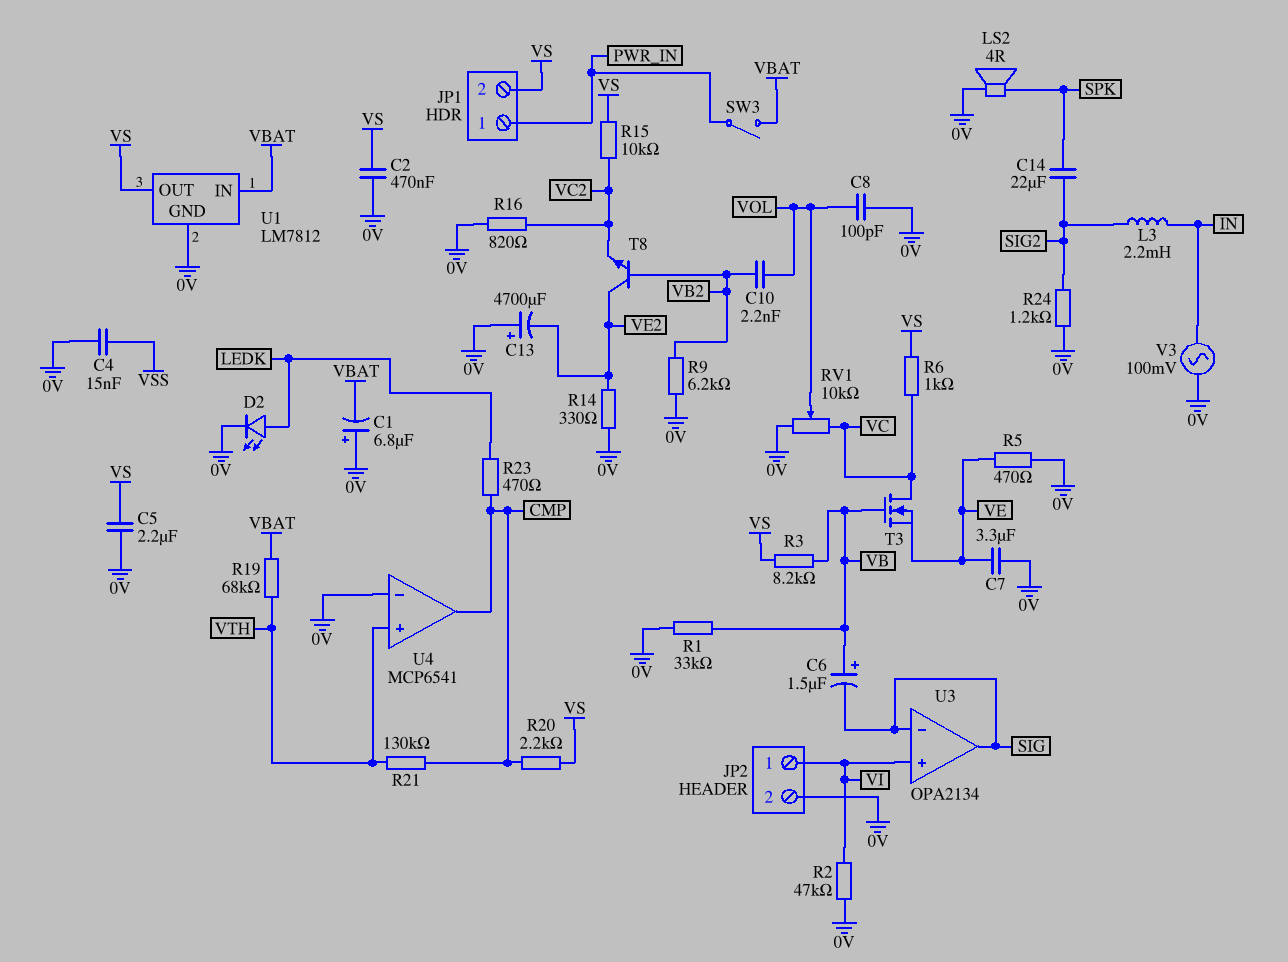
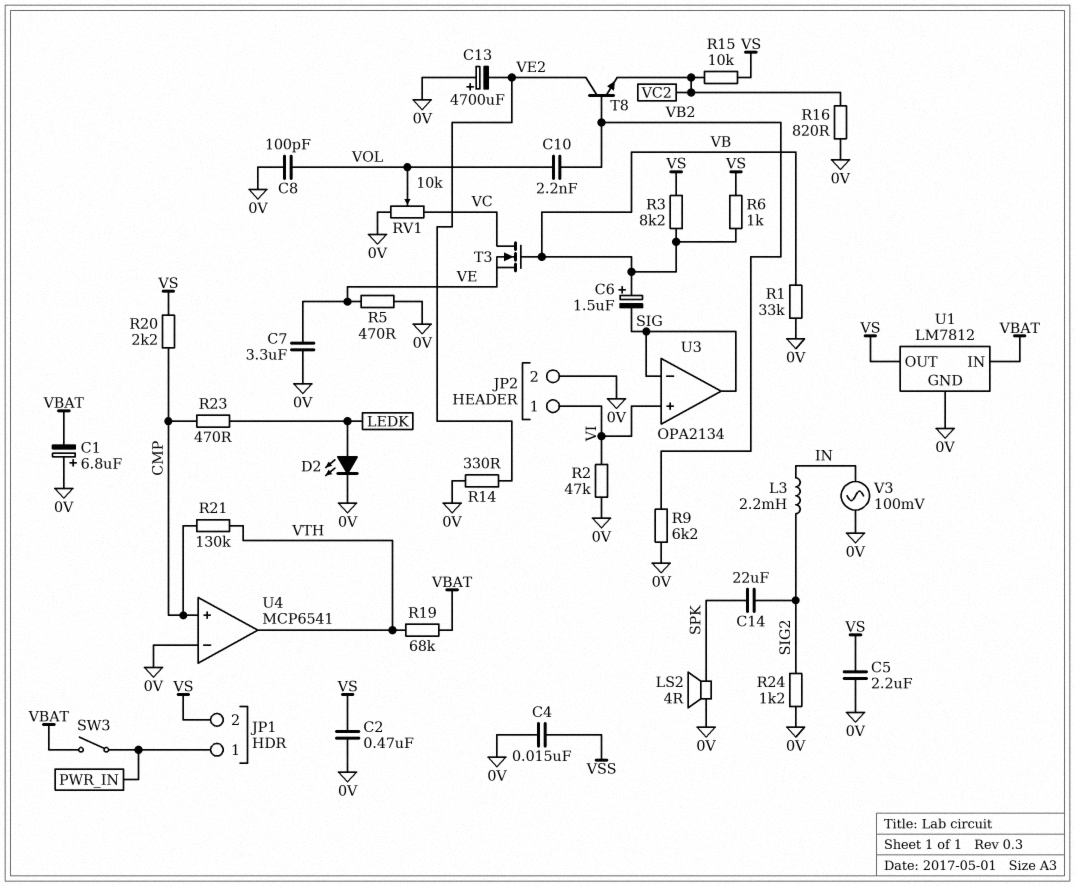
R6: 1k (VC, VS) -> 1k (VB, VS)
U4 pin in+: VTH -> CMP
U4 pin out: CMP -> VTH

